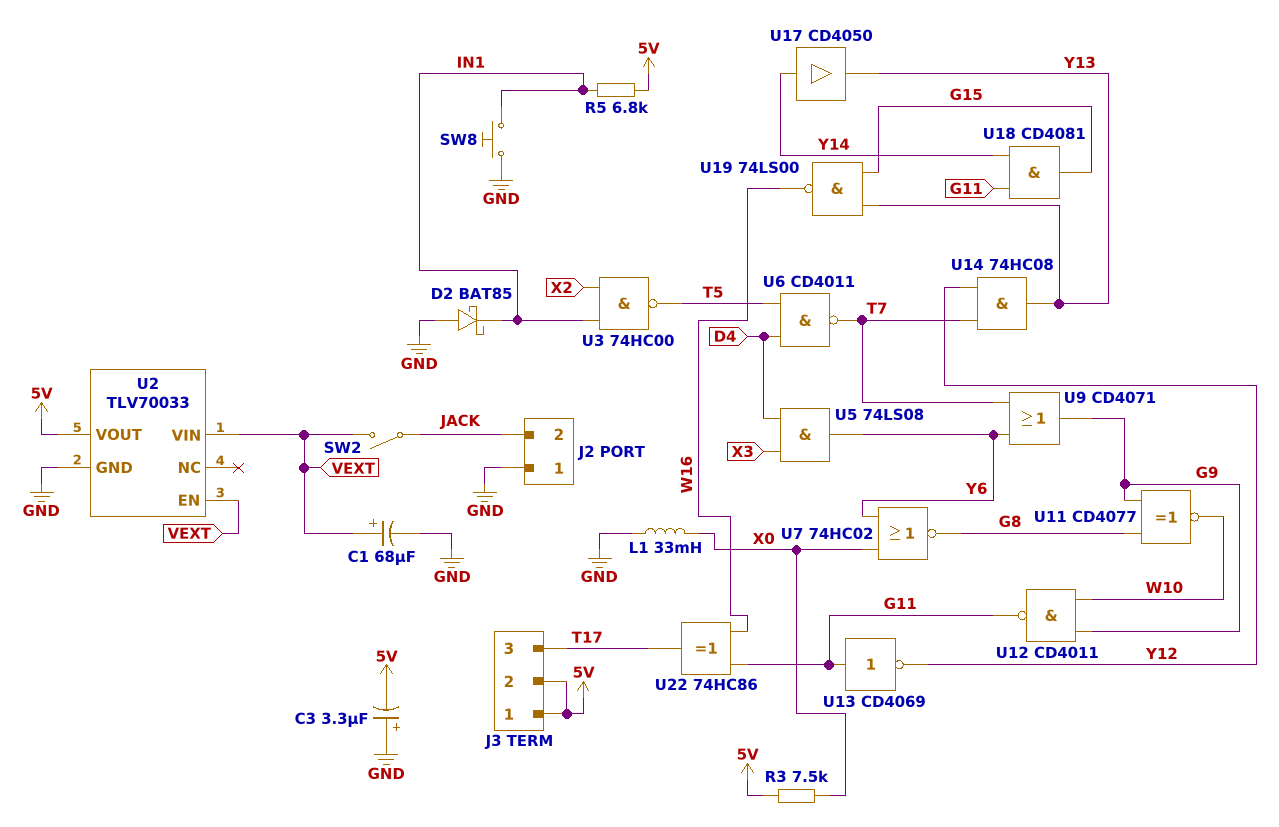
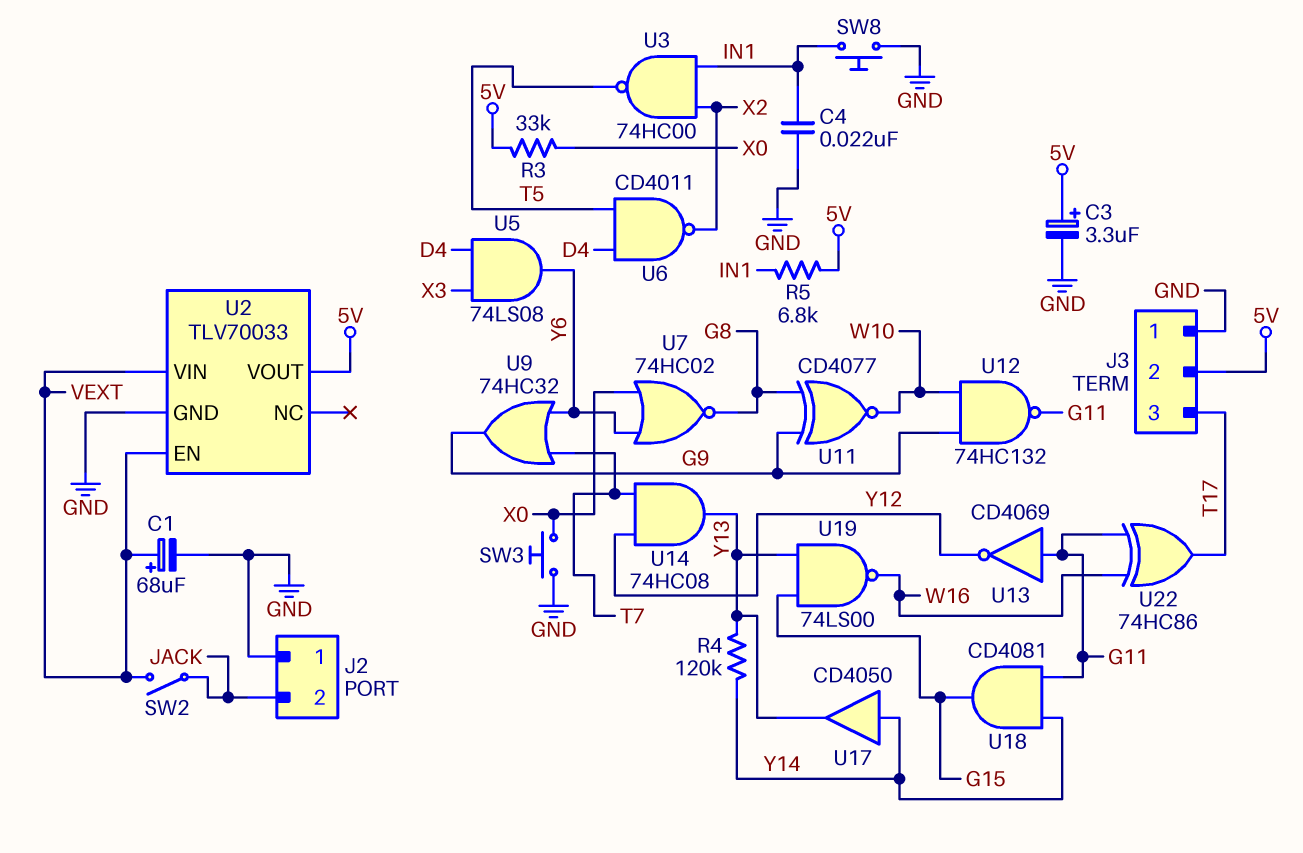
C3: 3.3uF (plus GND, minus 5V) -> 3.3uF (plus 5V, minus GND)
C4: none -> 22nF (GND, IN1)
D2: schottky BAT85 (A GND, K IN1) -> none
J3 pin 1: 5V -> GND
L1: 33mH (GND, X0) -> none
R3: 7.5k (5V, X0) -> 33k (5V, X0)
R4: none -> 120k (Y13, Y14)
SW3: none -> button (GND, X0)
U6: NAND CD4011 (in D4, in T5, out T7) -> NAND CD4011 (in D4, in T5, out X2)
U9: OR CD4071 (in T7, in Y6, out G9) -> OR 74HC32 (in T7, in Y6, out G9)
U12: NAND CD4011 (in G9, in W10, out G11) -> NAND 74HC132 (in G9, in W10, out G11)

